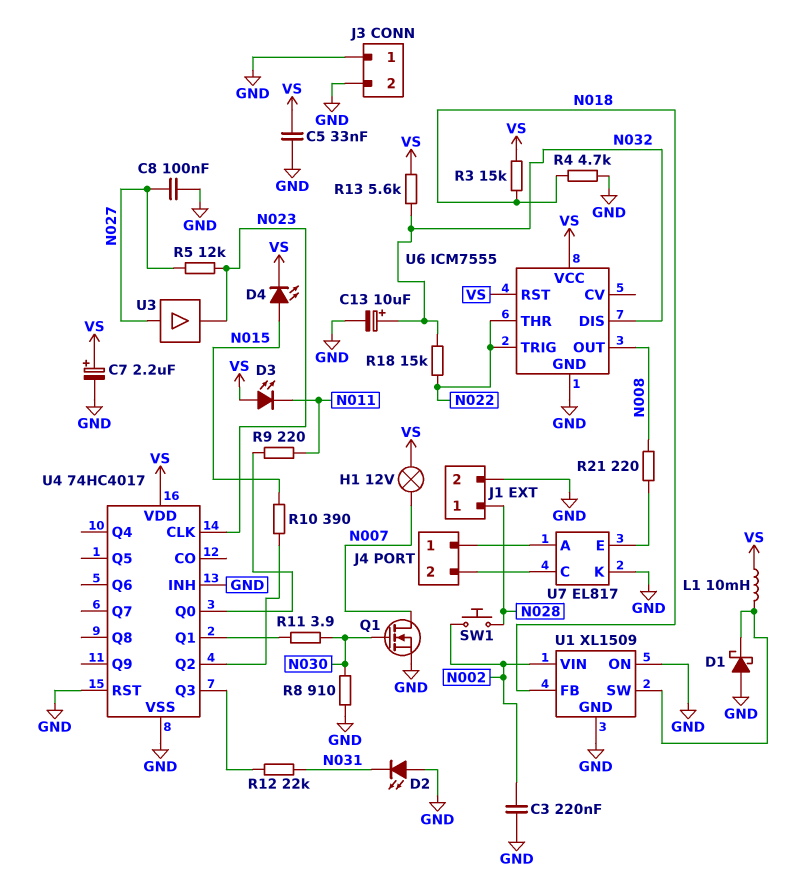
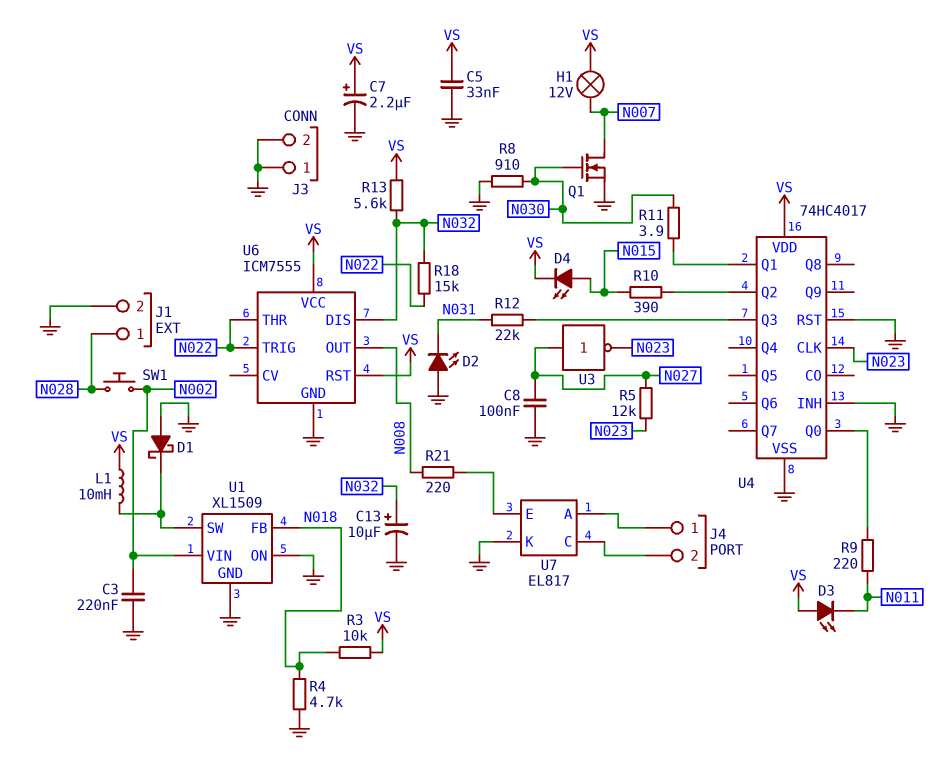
R3: 15k (N018, VS) -> 10k (N018, VS)
U3: buffer (in N027, out N023) -> NOT (in N027, out N023)

